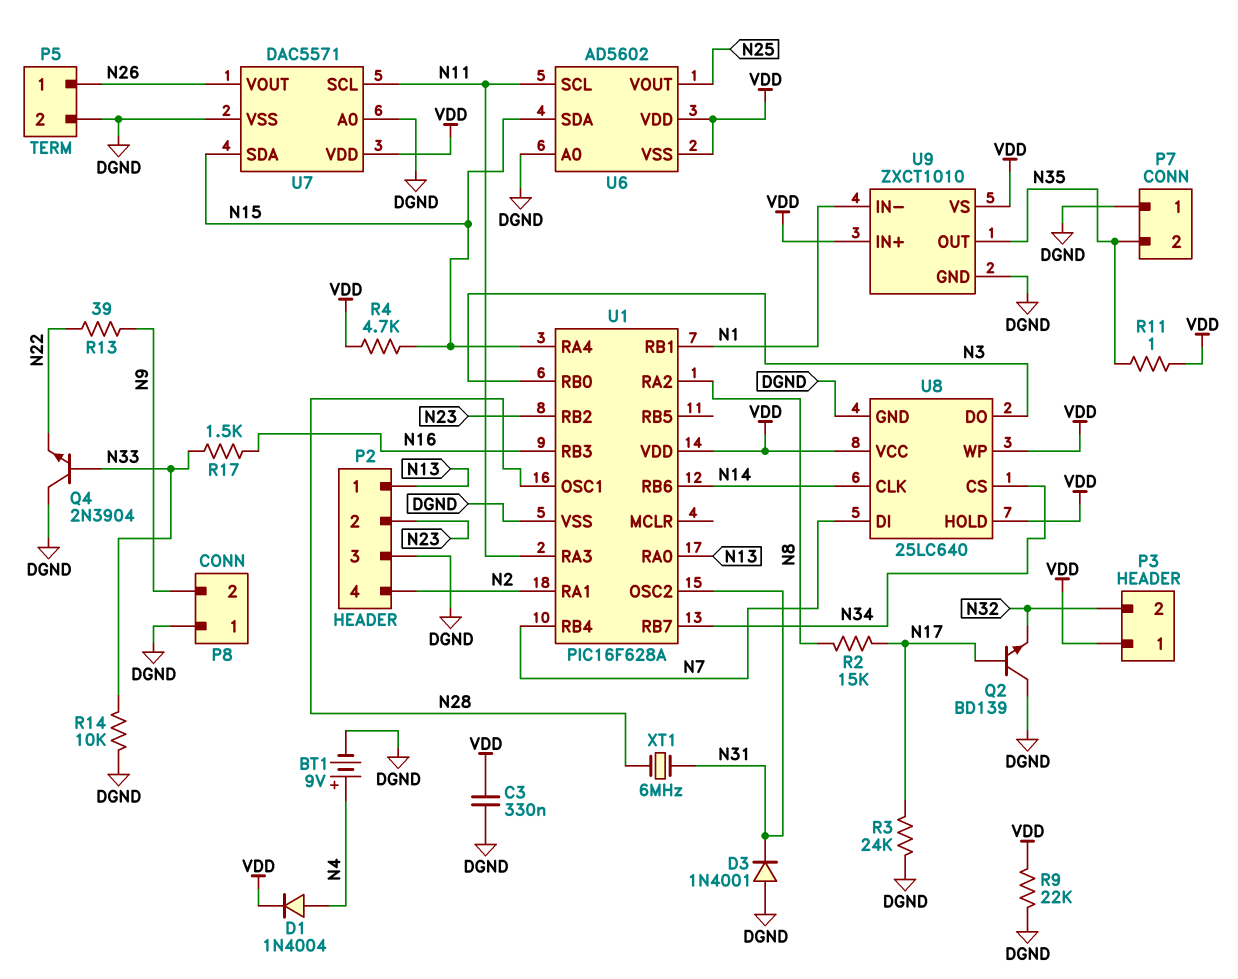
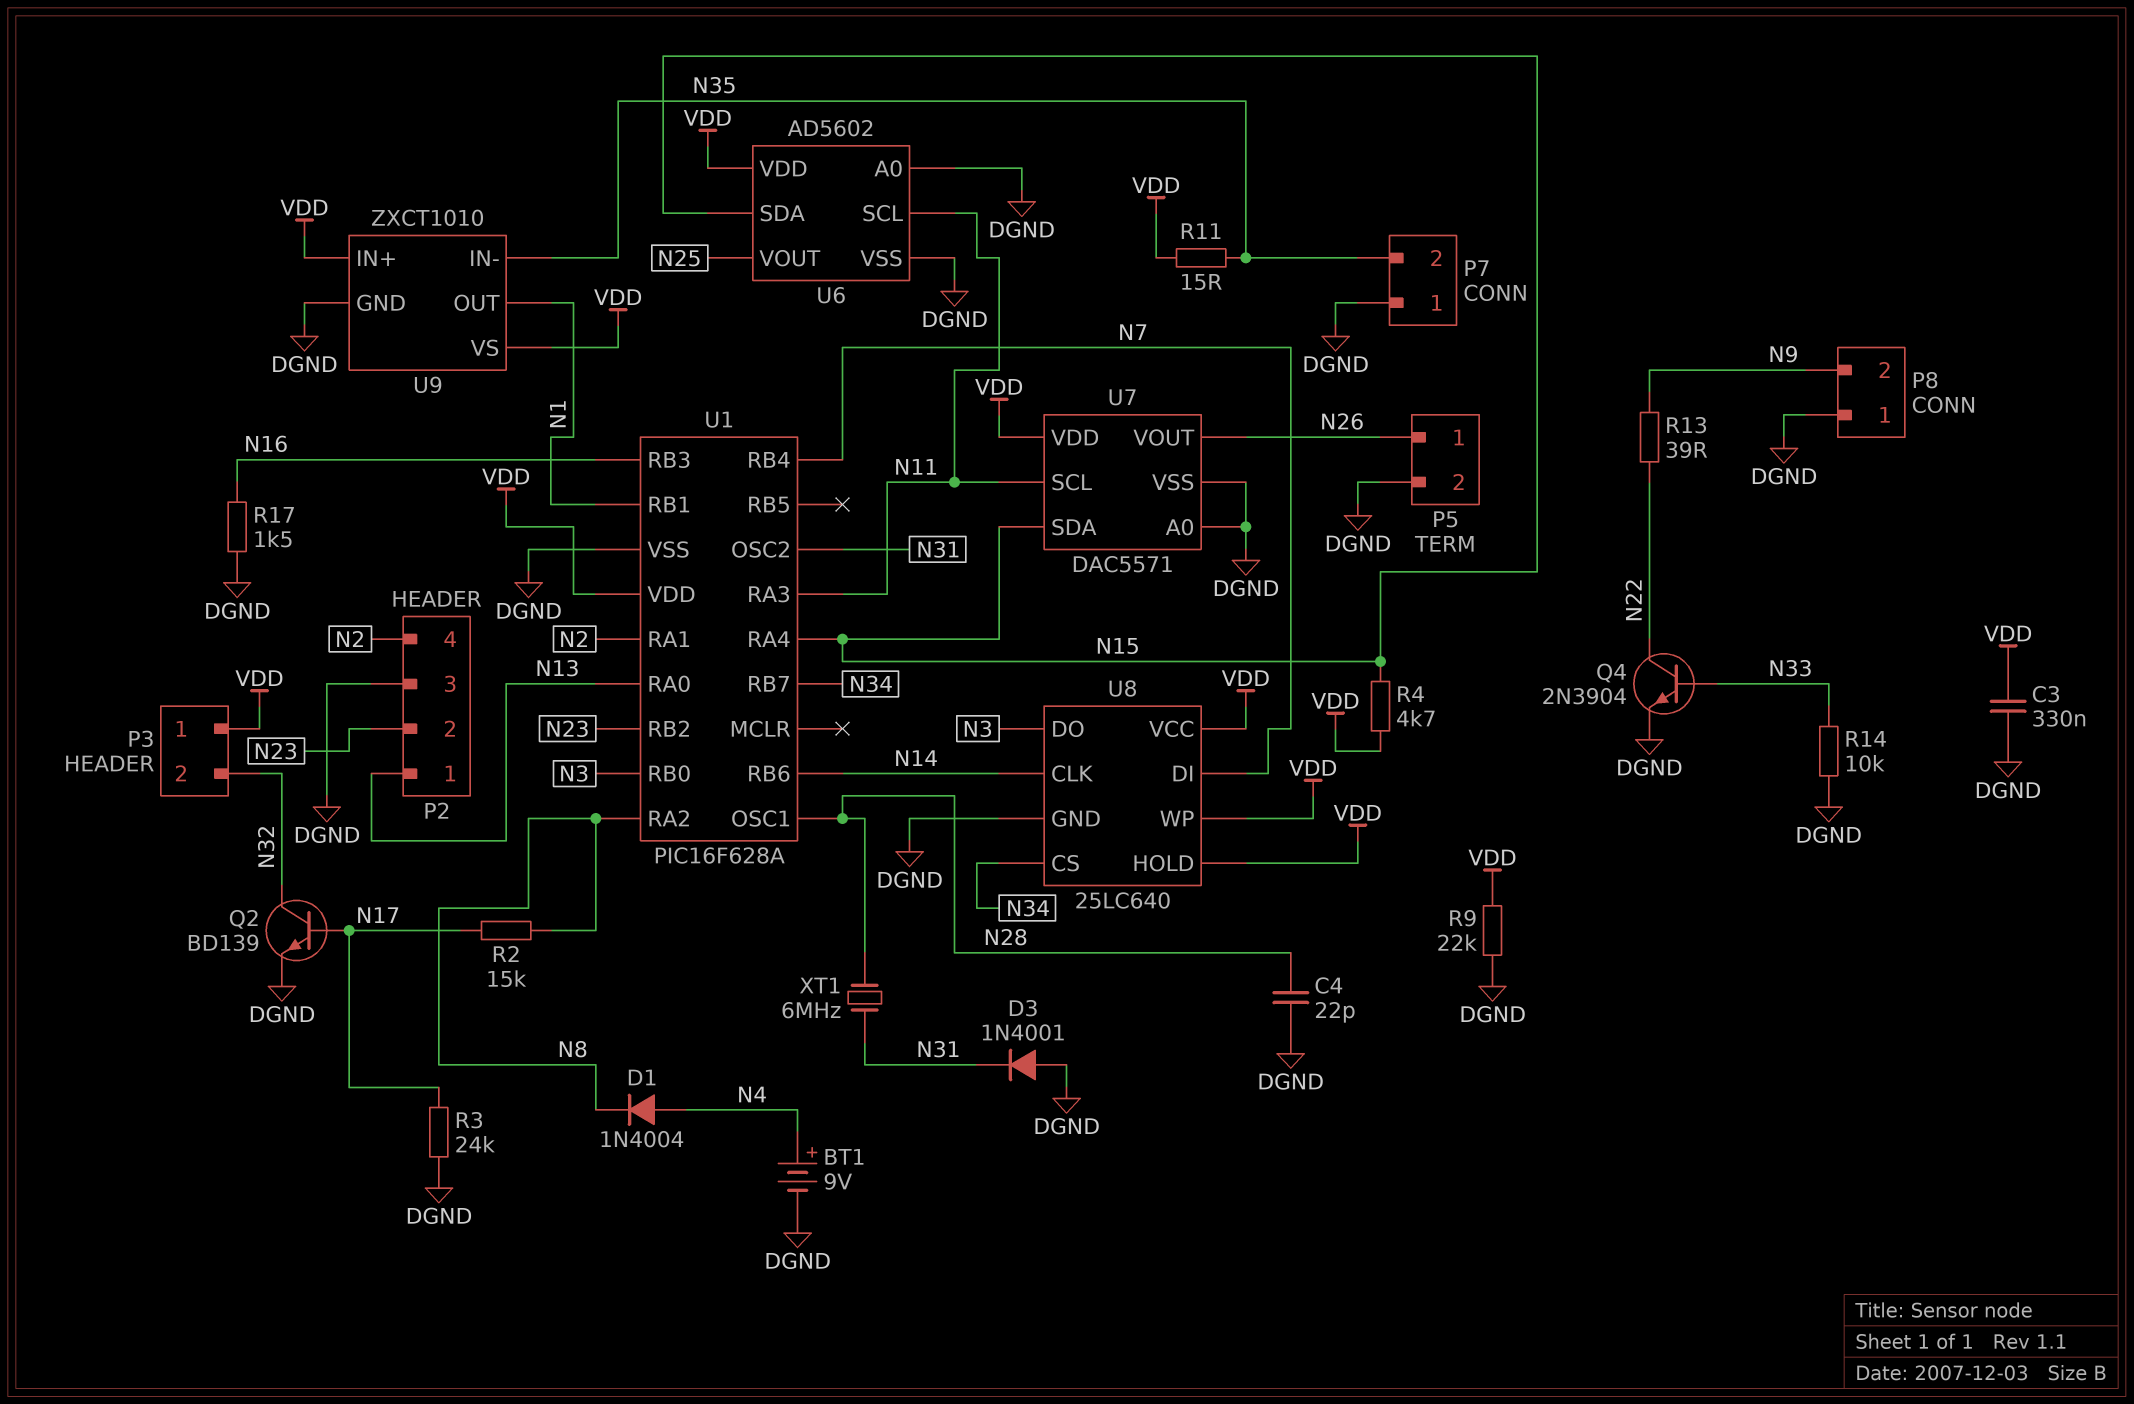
C4: none -> 22pF (DGND, N28)
D1: diode 1N4004 (A N4, K VDD) -> diode 1N4004 (A N4, K N8)
Q2: NPN BD139 (B N17, C DGND, E N32) -> NPN BD139 (B N17, C N32, E DGND)
Q4: NPN 2N3904 (B N33, C DGND, E N22) -> NPN 2N3904 (B N33, C N22, E DGND)
R11: 1 (N35, VDD) -> 15 (N35, VDD)
R17: 1.5k (N16, N33) -> 1.5k (DGND, N16)
U6 pin VSS: VDD -> DGND
U9 pin IN-: N1 -> N35
U9 pin OUT: N35 -> N1

